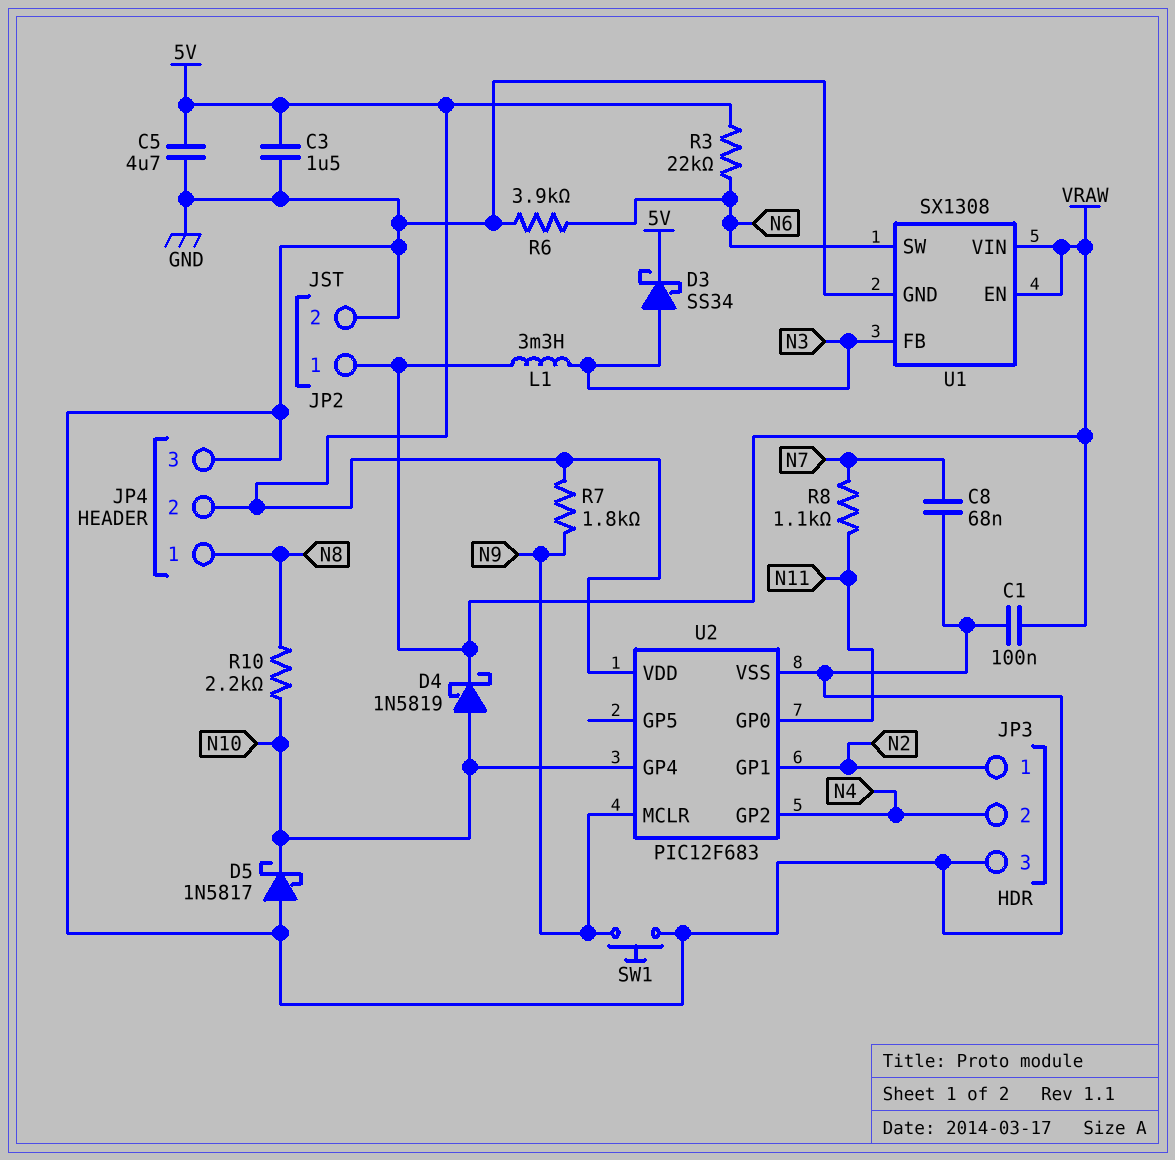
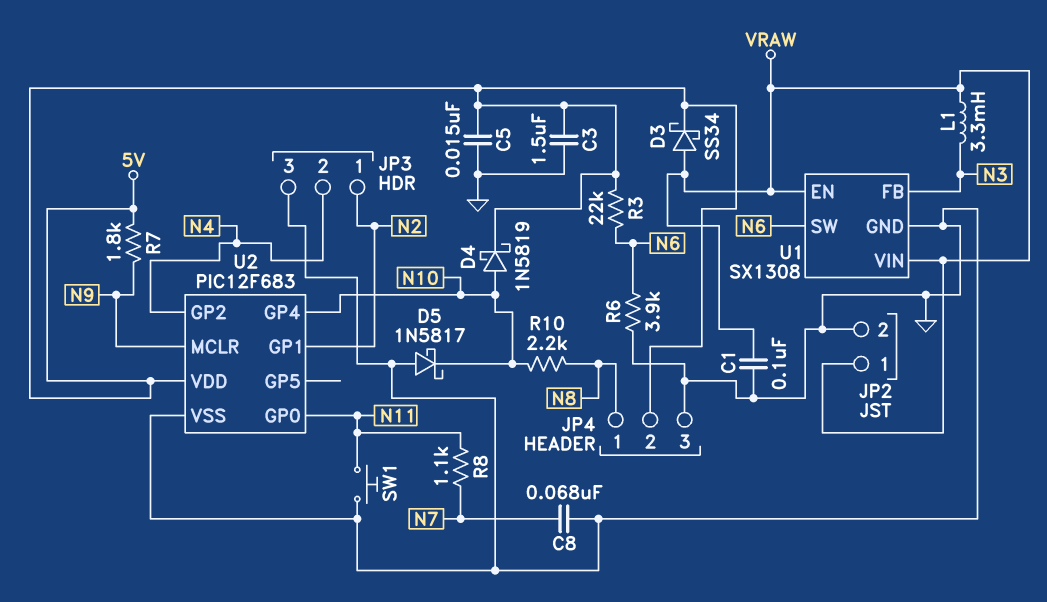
C5: 4.7uF (5V, GND) -> 15nF (5V, GND)
D3: schottky SS34 (A N3, K 5V) -> schottky SS34 (A VRAW, K 5V)
D4: schottky 1N5819 (A N10, K VRAW) -> schottky 1N5819 (A N10, K 5V)
SW1: button (GND, N9) -> button (GND, N11)

